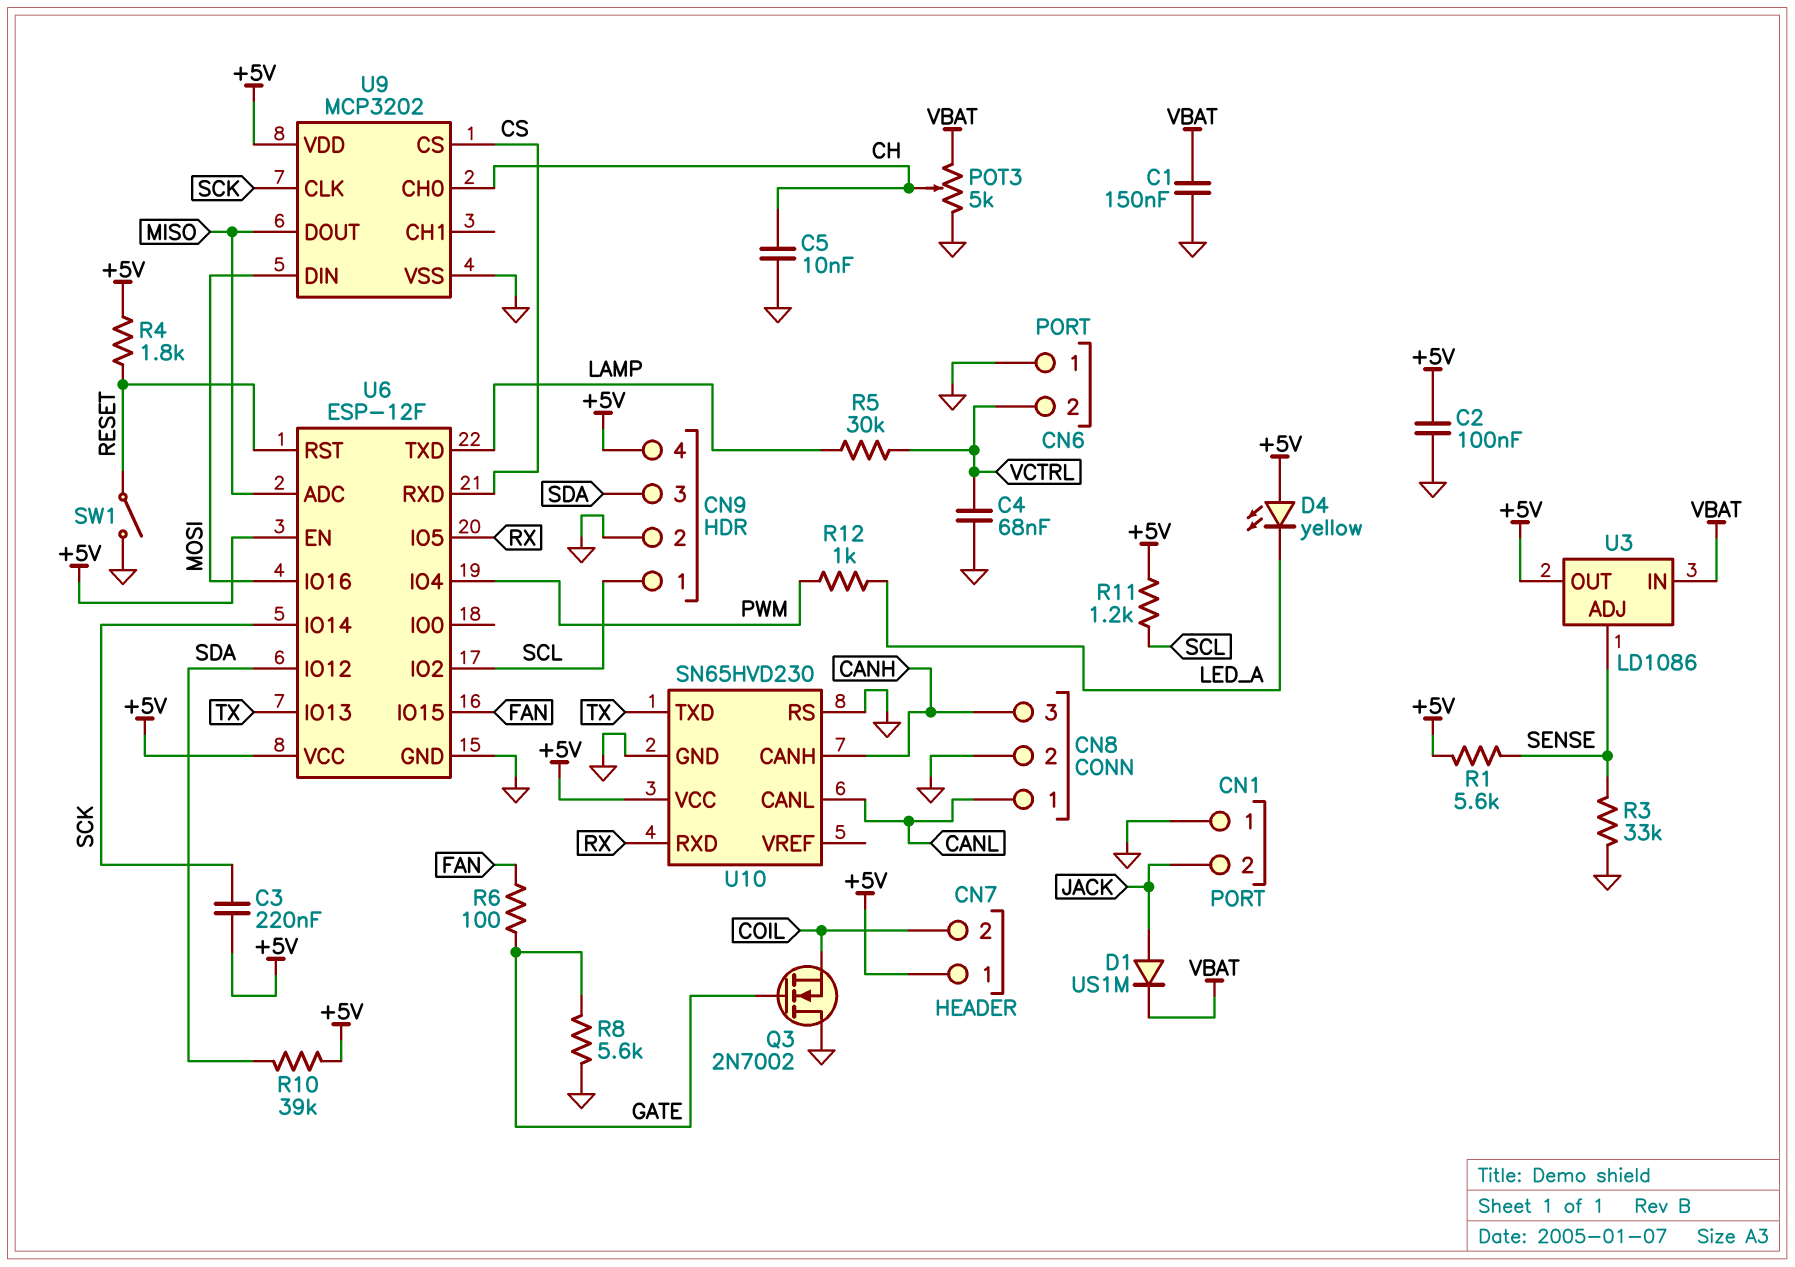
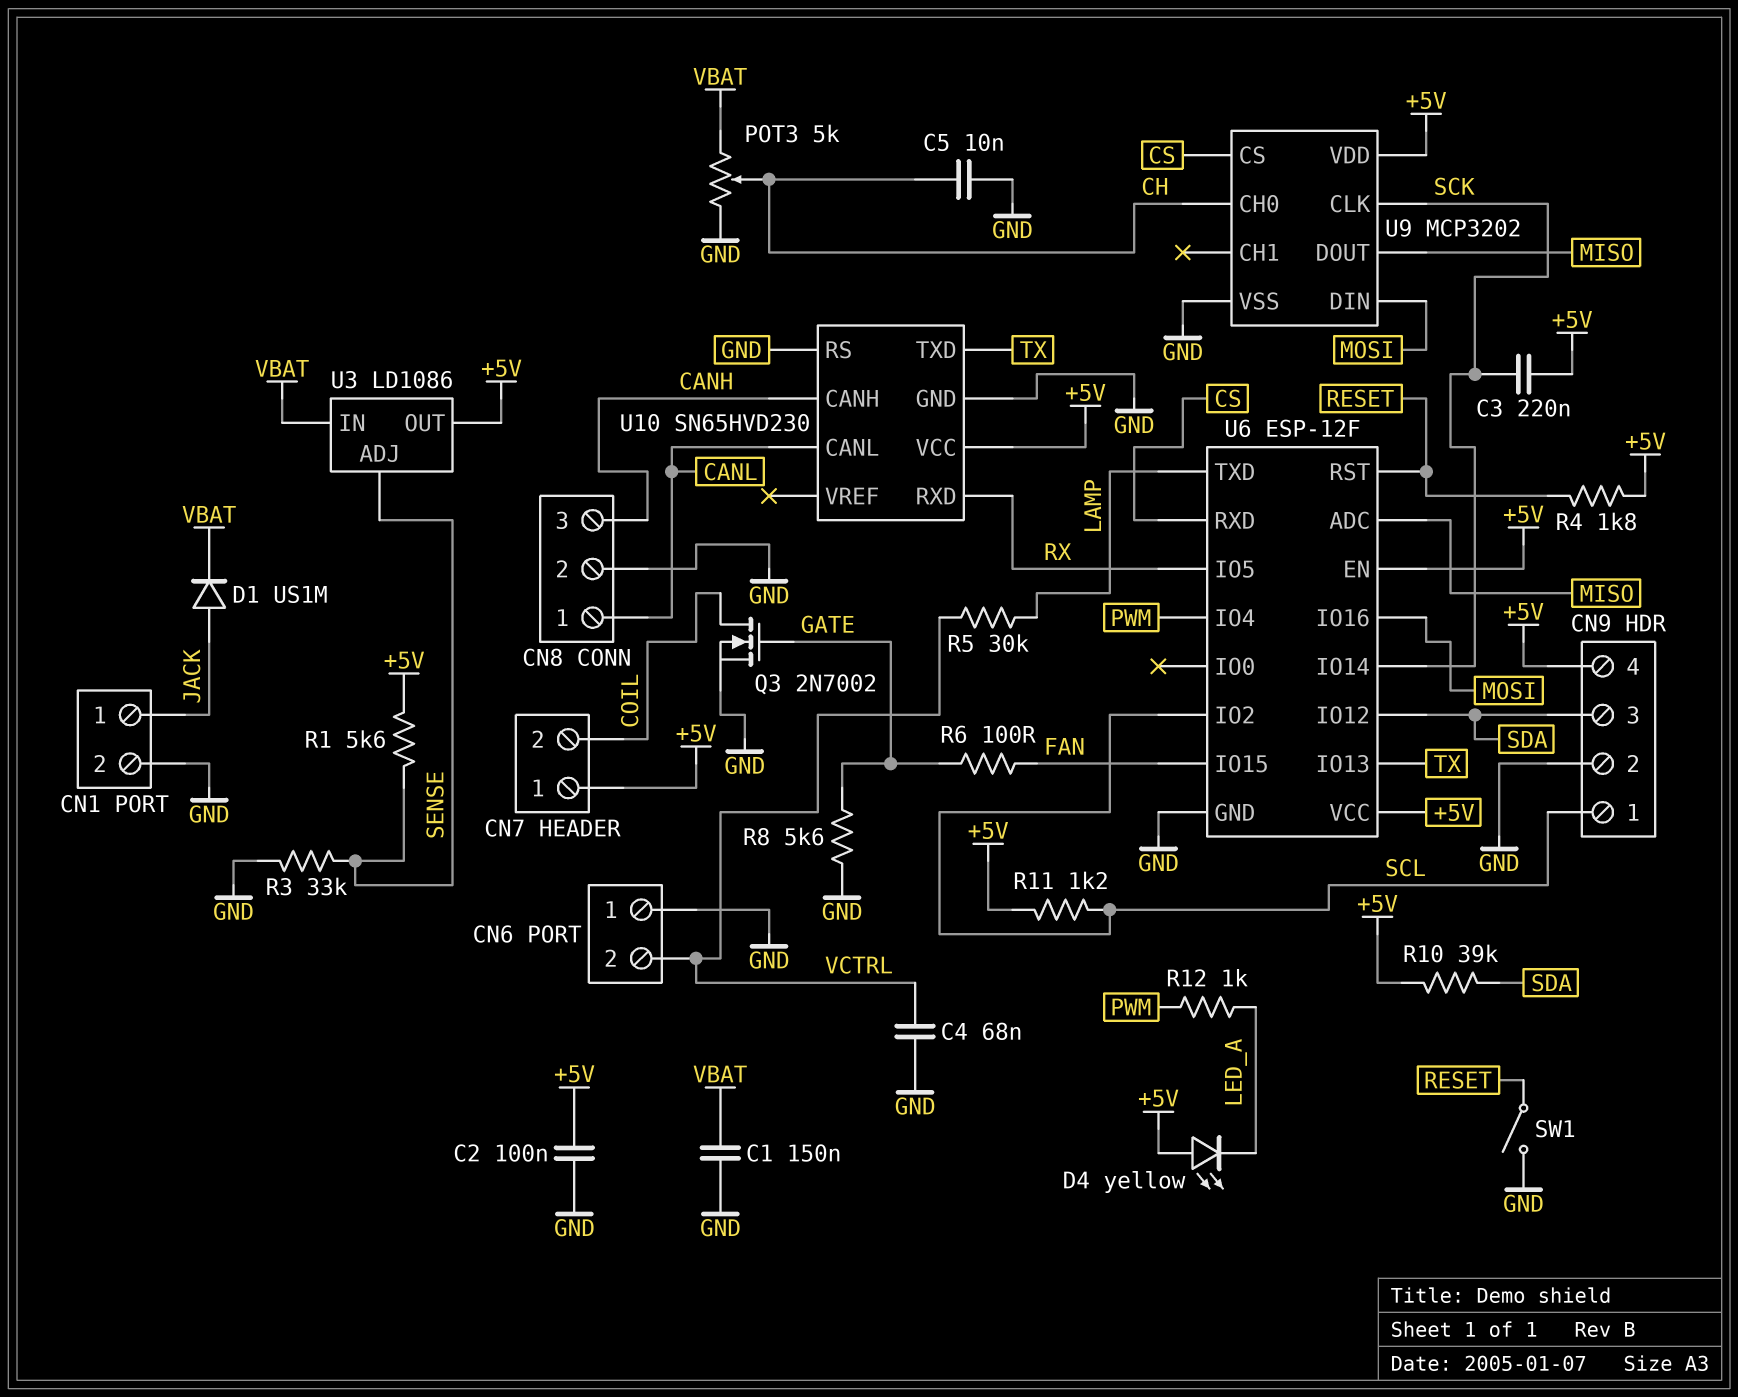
CN1 pin 1: GND -> JACK
CN1 pin 2: JACK -> GND
Q3: NMOS 2N7002 (G GATE, D GND, S COIL) -> NMOS 2N7002 (G GATE, D COIL, S GND)

